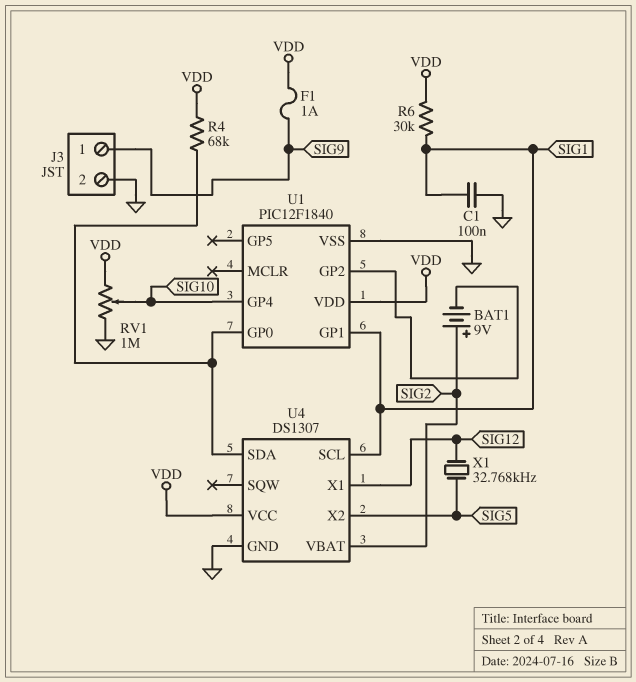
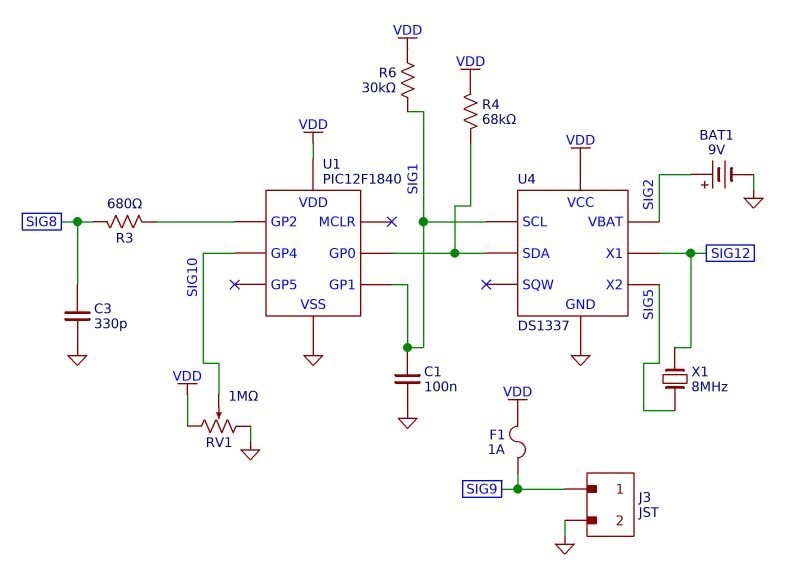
BAT1: 9V (plus SIG2, minus U1/GP2) -> 9V (plus SIG2, minus GND)
C3: none -> 330pF (GND, SIG8)
R3: none -> 680 (SIG8, U1/GP2)
U4: DS1307 -> DS1337
X1: 32.768kHz (SIG5, SIG12) -> 8MHz (SIG5, SIG12)

